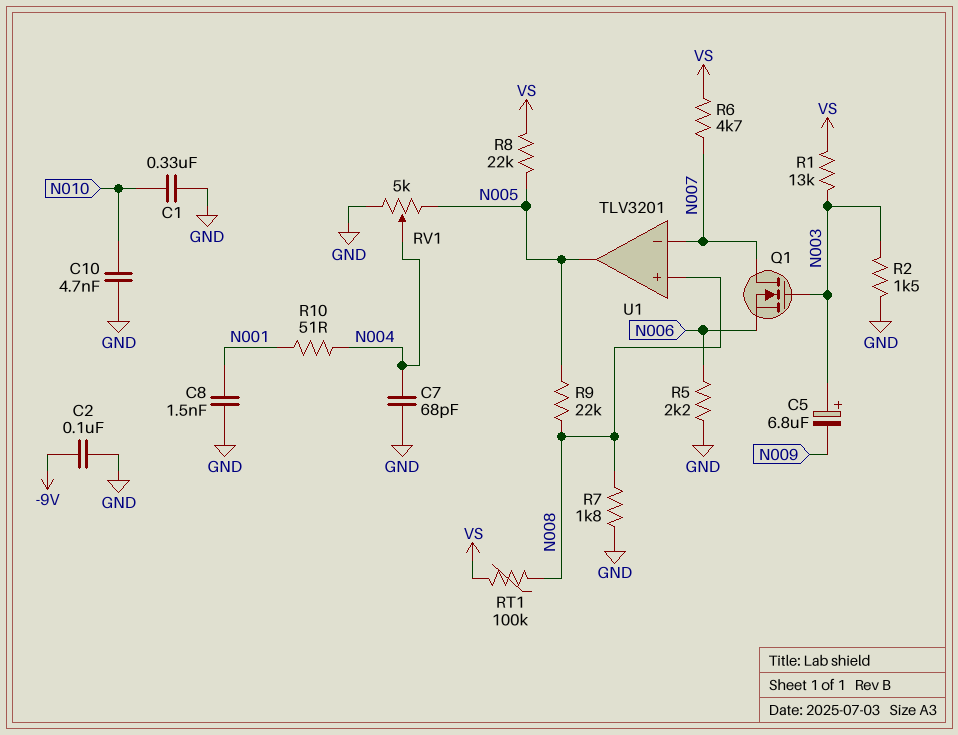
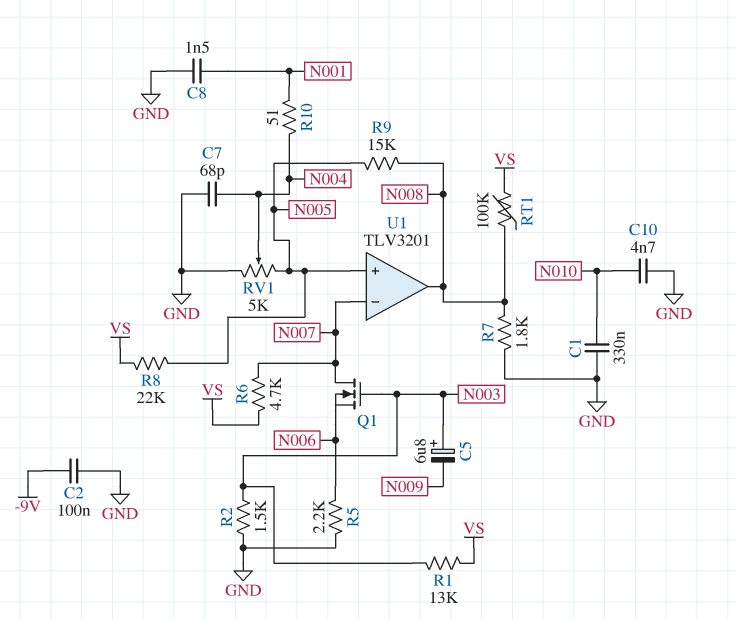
R9: 22k (N005, N008) -> 15k (N005, N008)
U1 pin in+: N008 -> N005
U1 pin out: N005 -> N008

